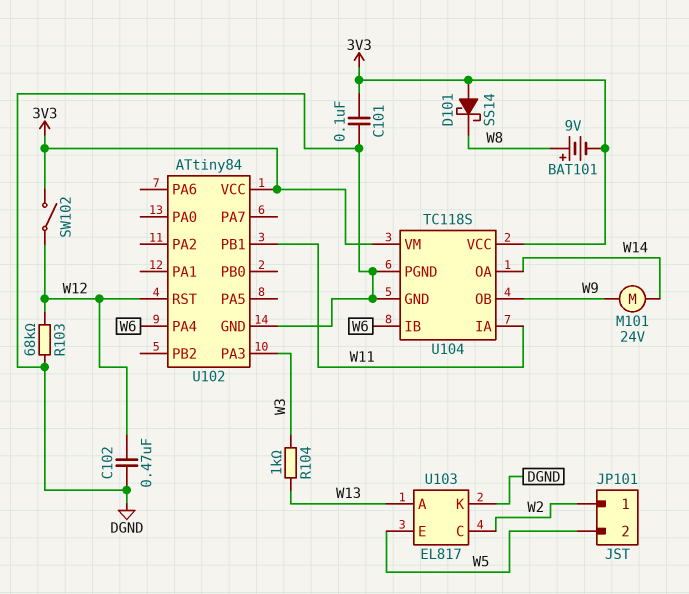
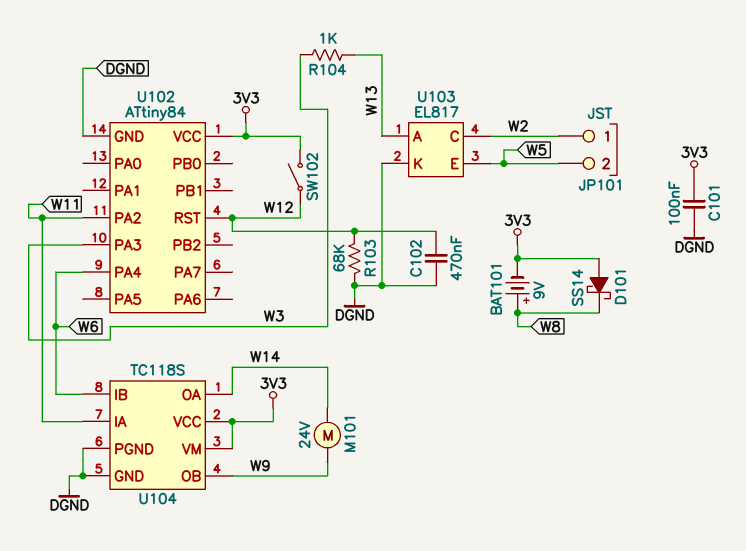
U102 pin PA2: none -> W11
U102 pin PB1: W11 -> none

